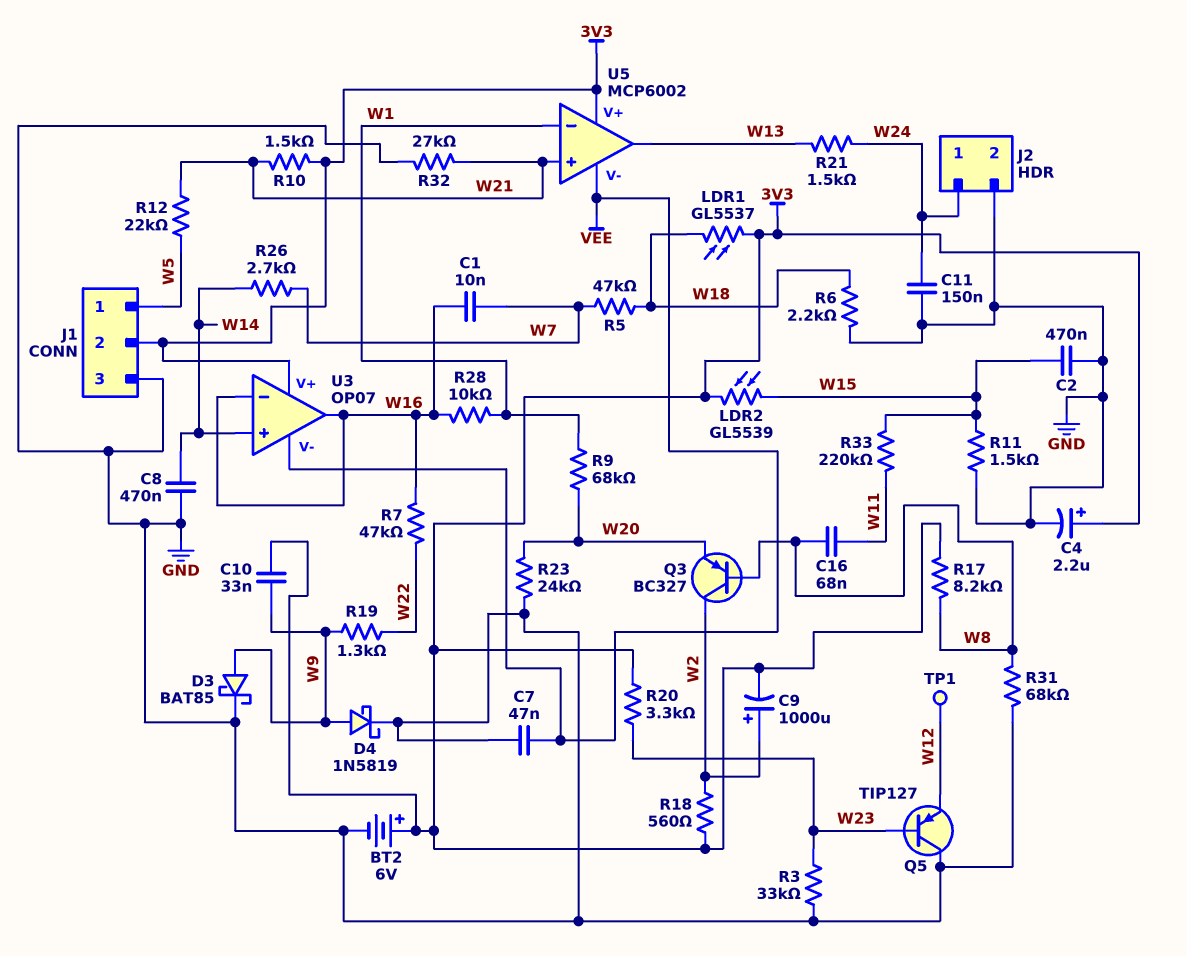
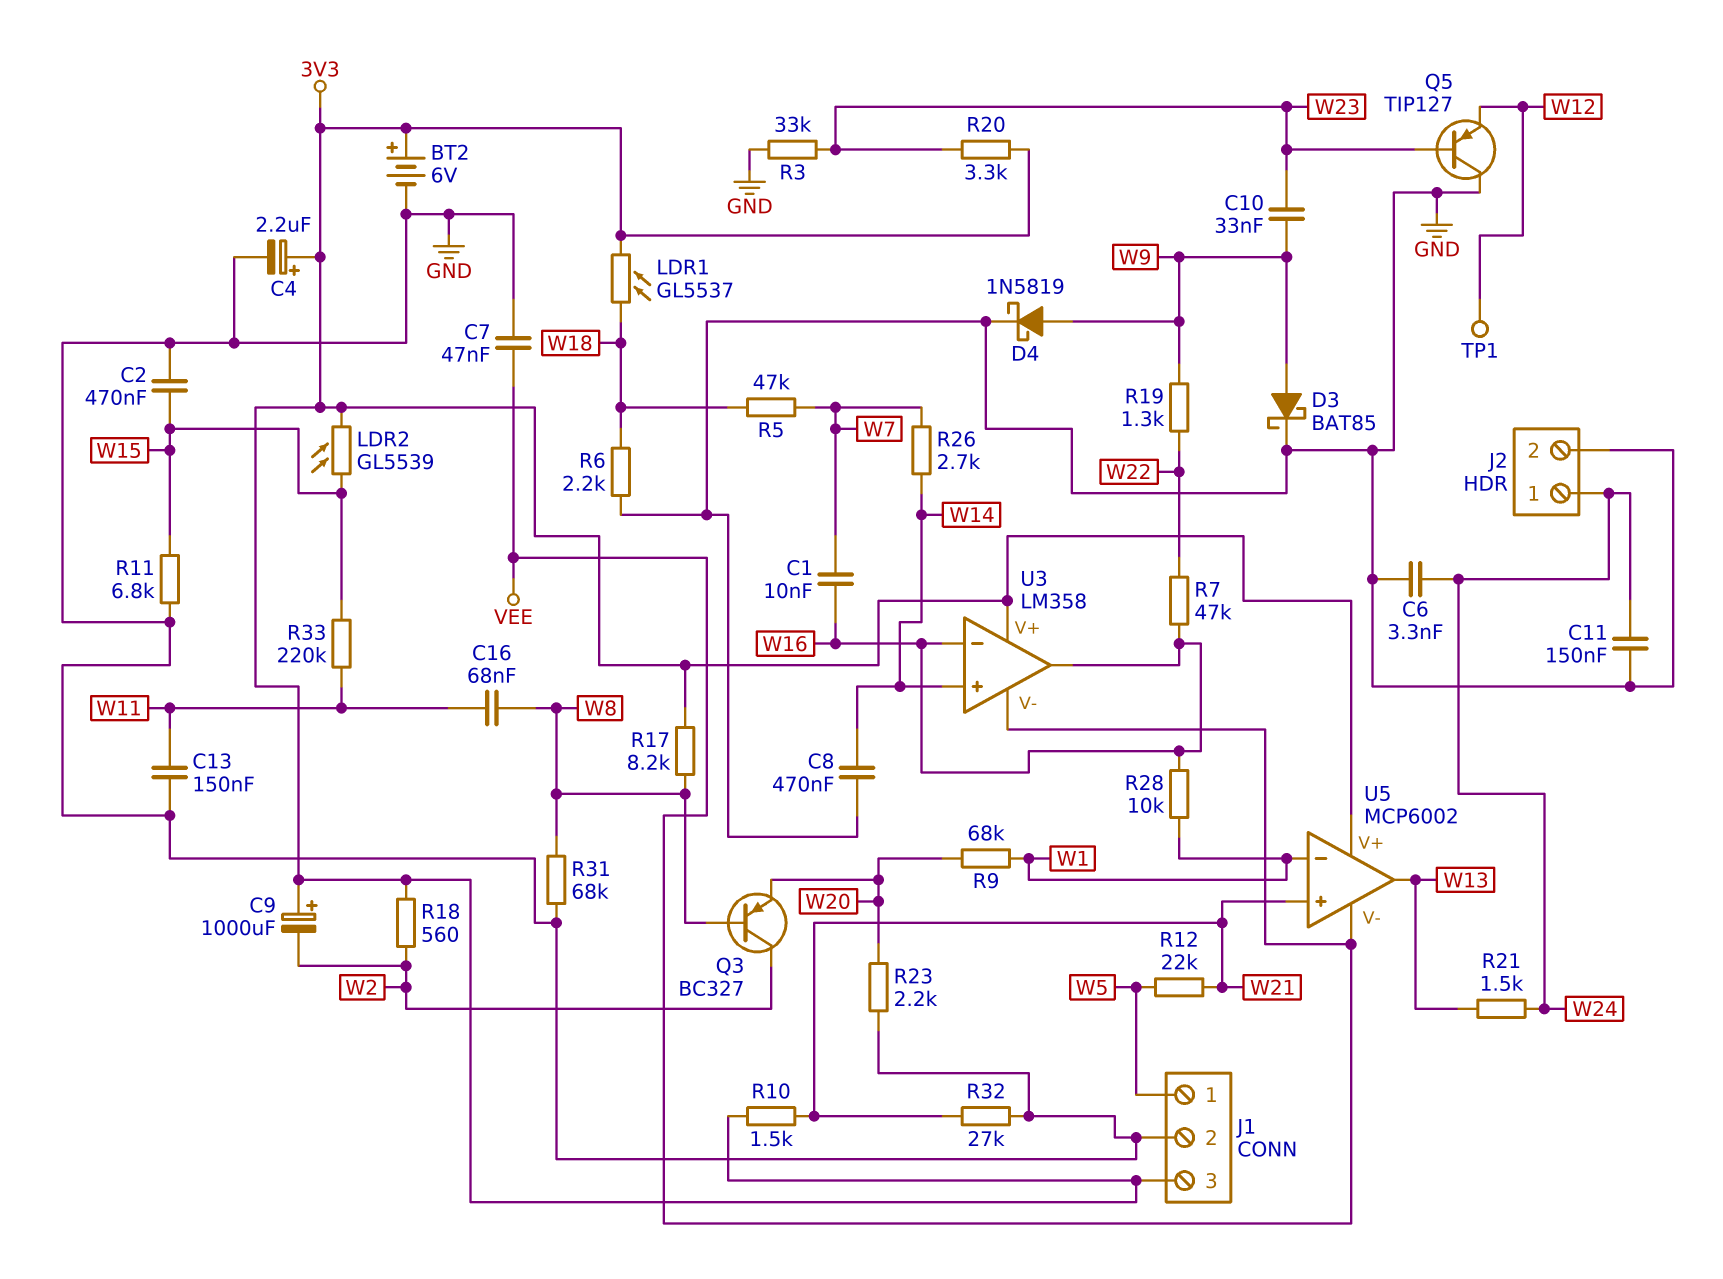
C6: none -> 3.3nF (GND, W24)
C9: 1000uF (plus W2, minus 3V3) -> 1000uF (plus 3V3, minus W2)
C10: 33nF (3V3, W9) -> 33nF (W9, W23)
C13: none -> 150nF (GND, W11)
J1 pin 2: 3V3 -> GND
J1 pin 3: GND -> 3V3
R11: 1.5k (GND, W15) -> 6.8k (GND, W15)
R23: 24k (GND, W20) -> 2.2k (GND, W20)
U3: OP07 -> LM358

